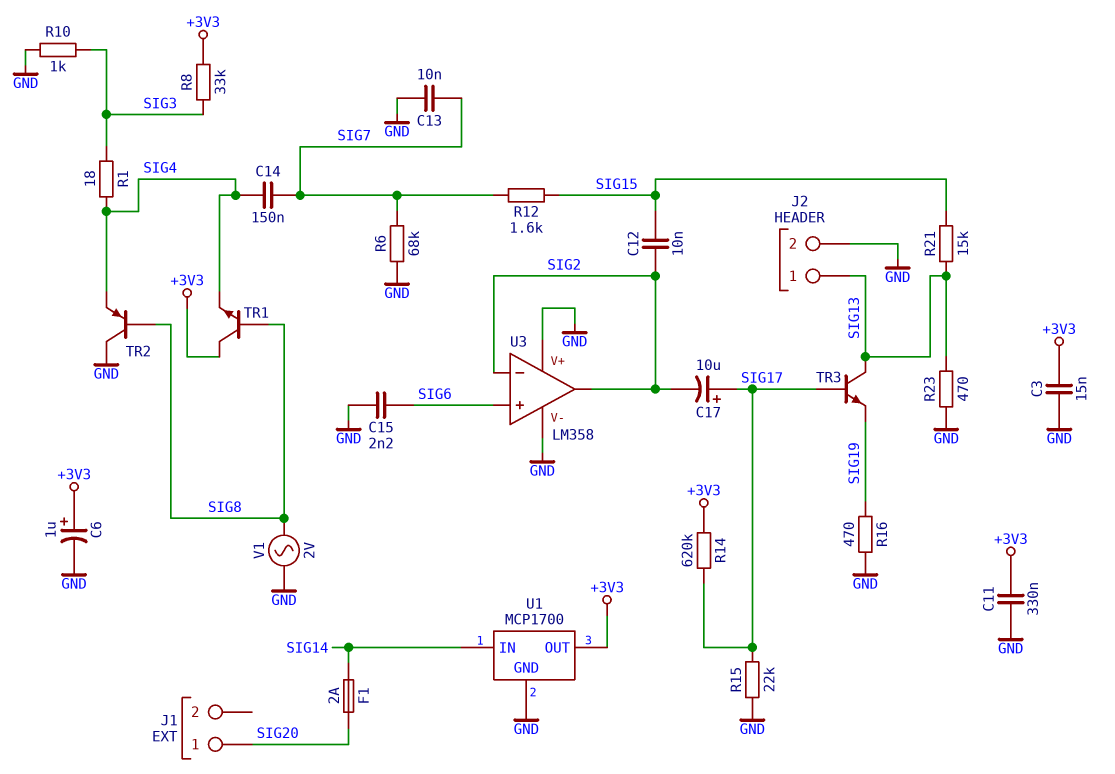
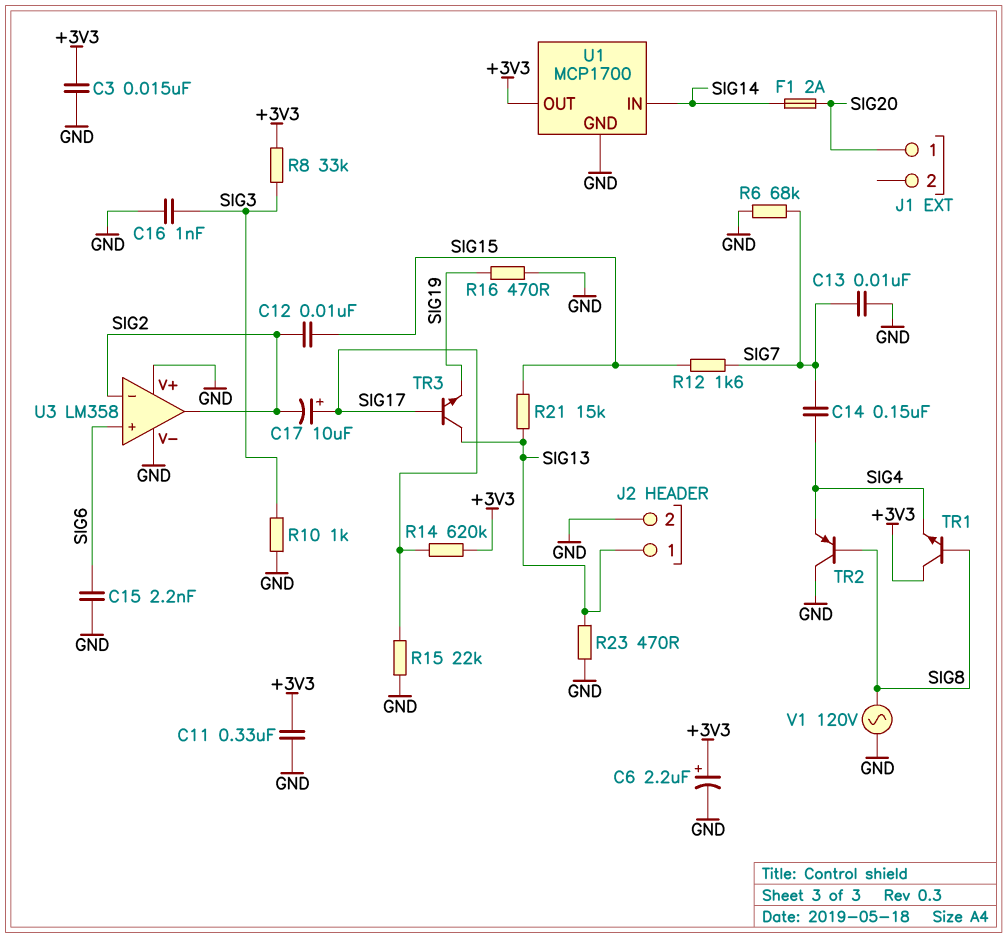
C6: 1uF (plus +3V3, minus GND) -> 2.2uF (plus +3V3, minus GND)
C16: none -> 1nF (GND, SIG3)
R1: 18 (SIG3, SIG4) -> none
V1: AC 2V (GND, SIG8) -> AC 120V (GND, SIG8)

